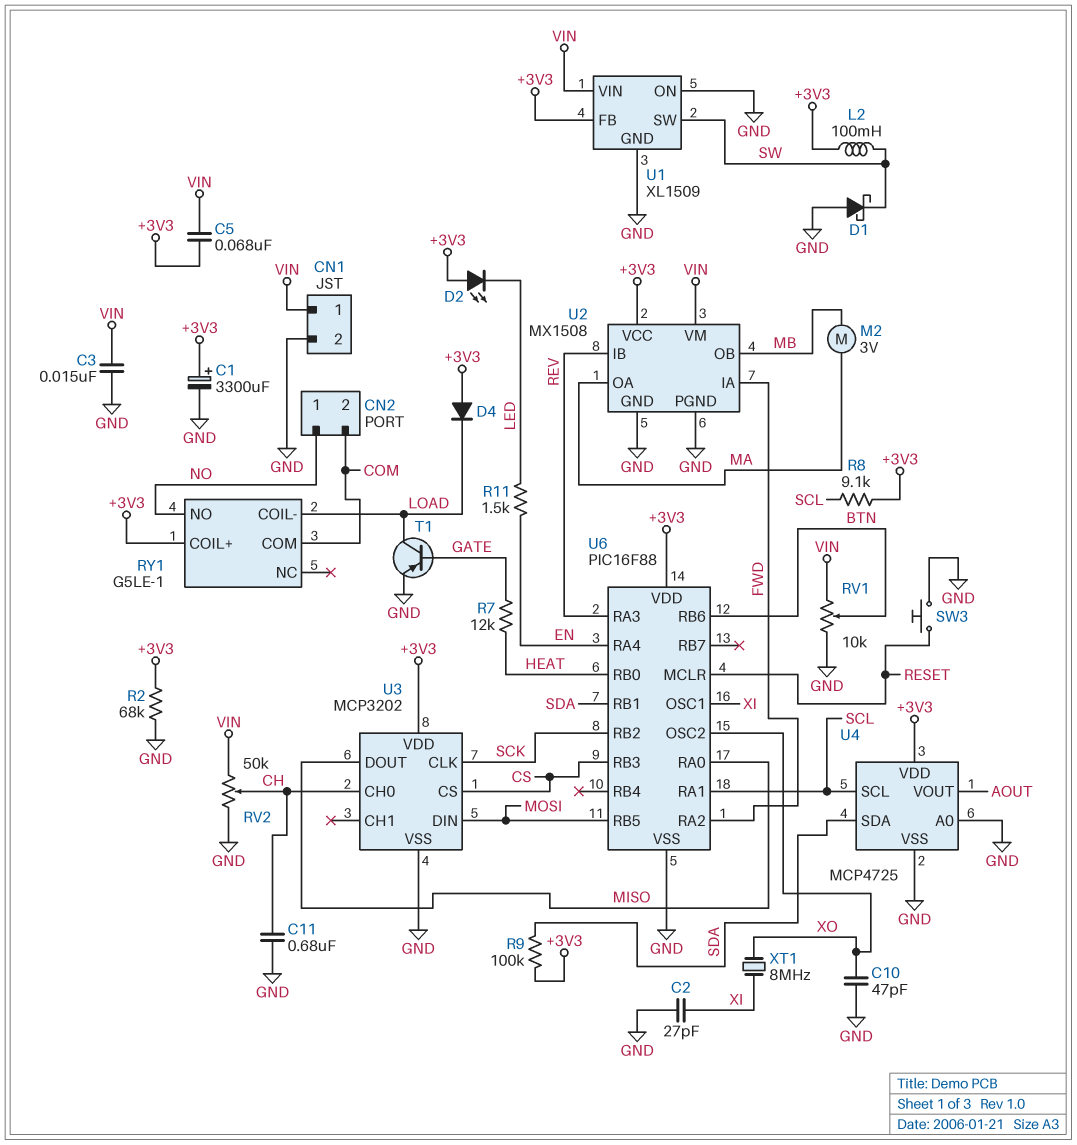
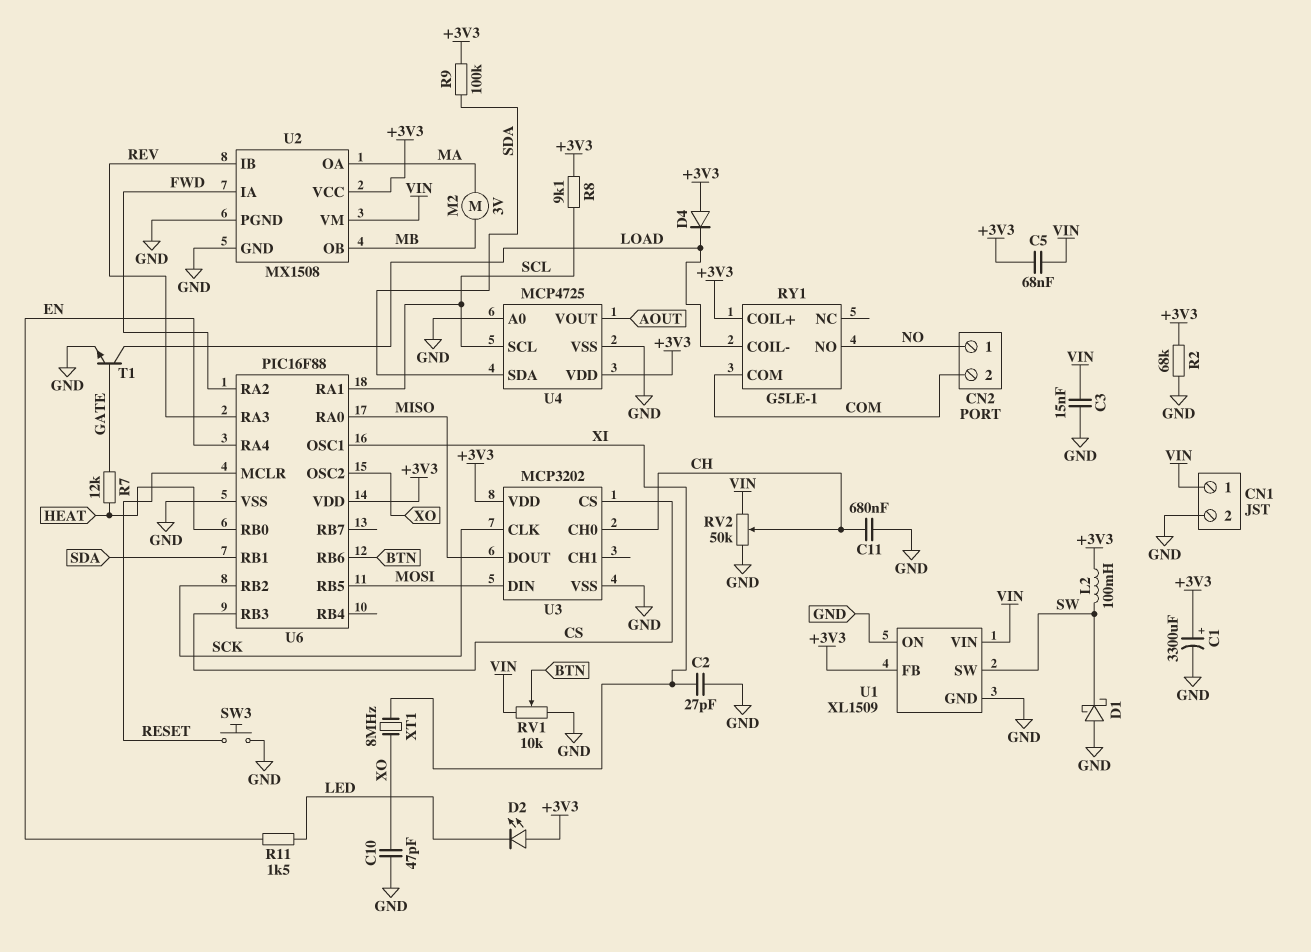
T1: PNP (B GATE, C LOAD, E GND) -> NPN (B GATE, C LOAD, E GND)

